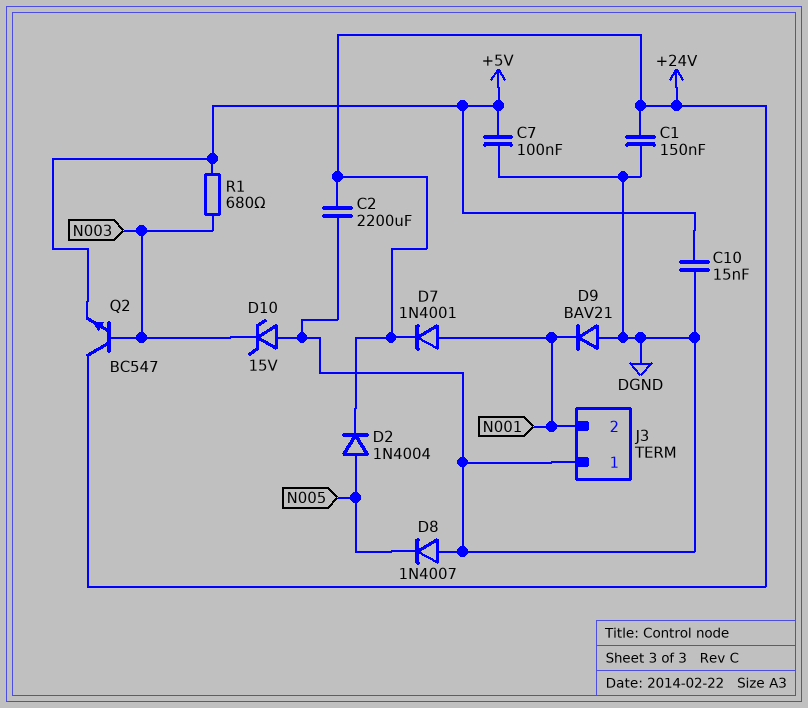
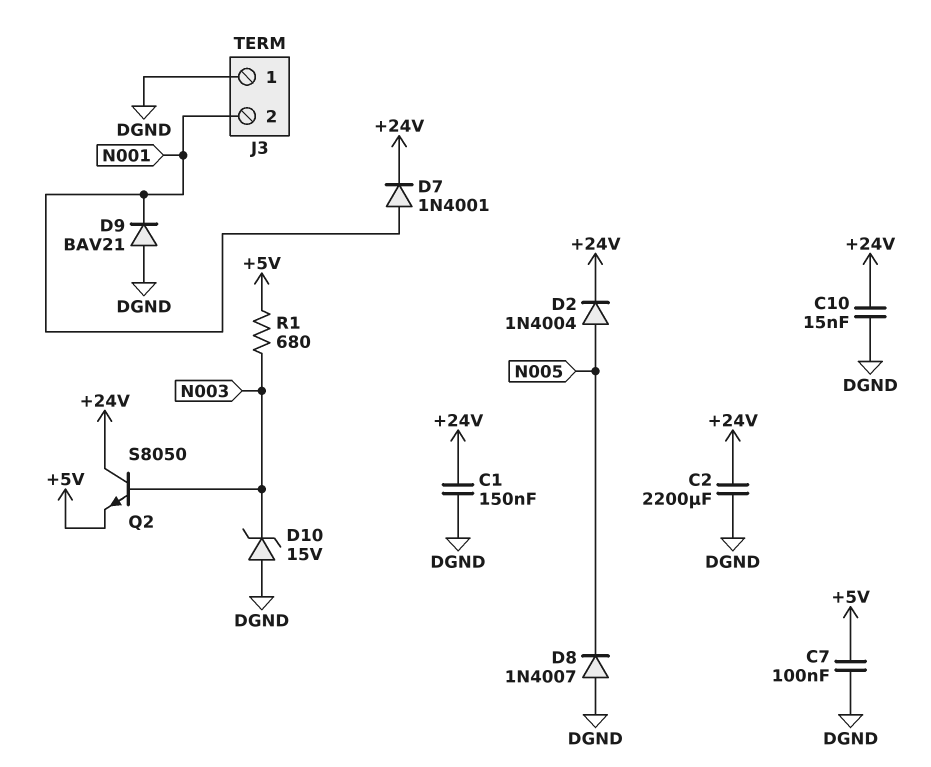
C10: 15nF (+5V, DGND) -> 15nF (+24V, DGND)
Q2: NPN BC547 (B N003, C +24V, E +5V) -> NPN S8050 (B N003, C +24V, E +5V)

